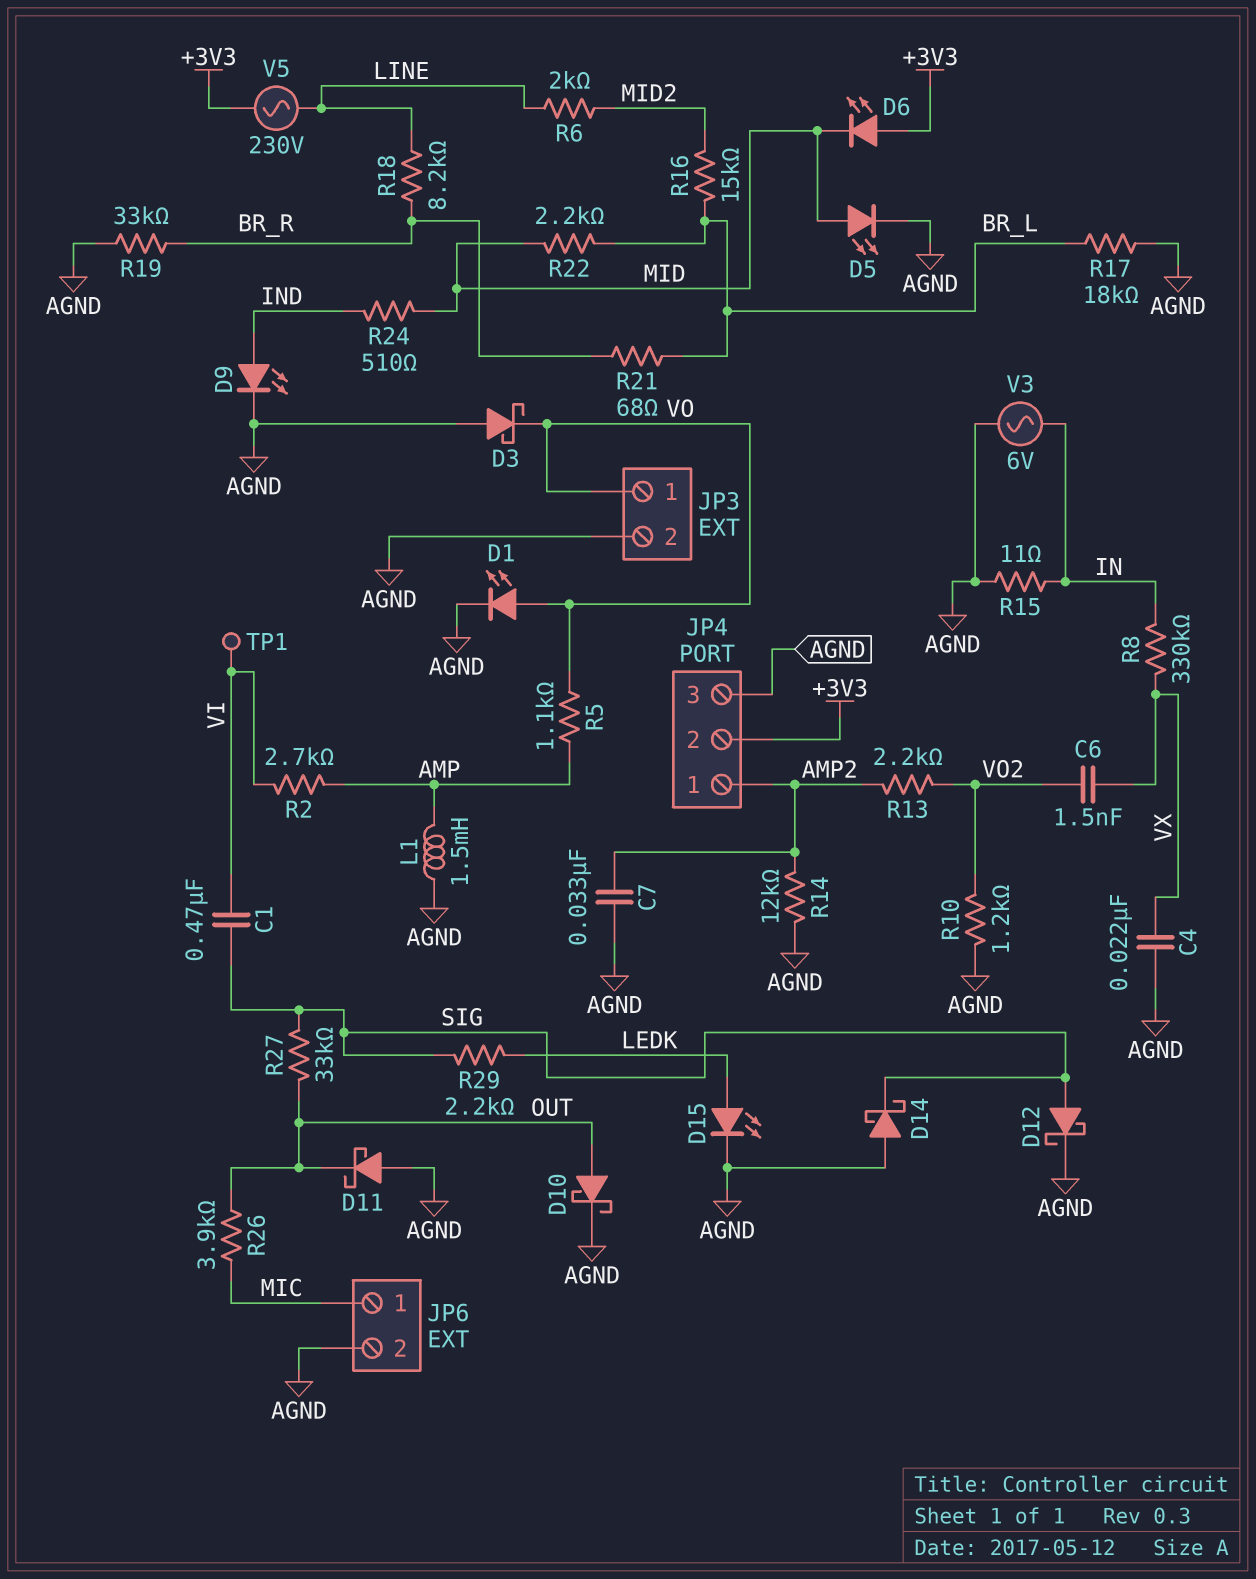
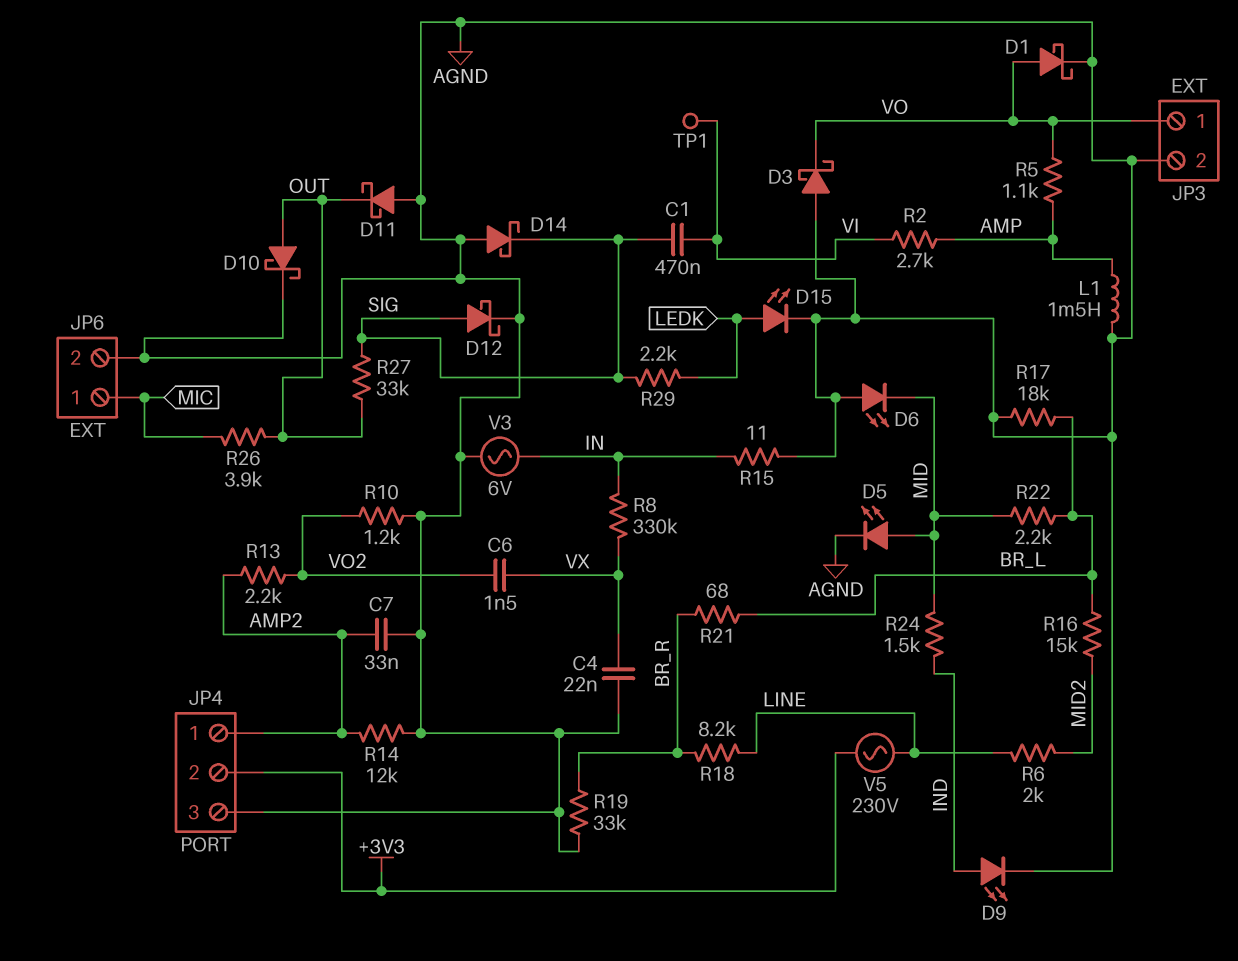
D1: LED (A VO, K AGND) -> schottky (A VO, K AGND)
D6: LED (A +3V3, K MID) -> LED (A AGND, K MID)
R24: 510 (IND, MID) -> 1.5k (IND, MID)

